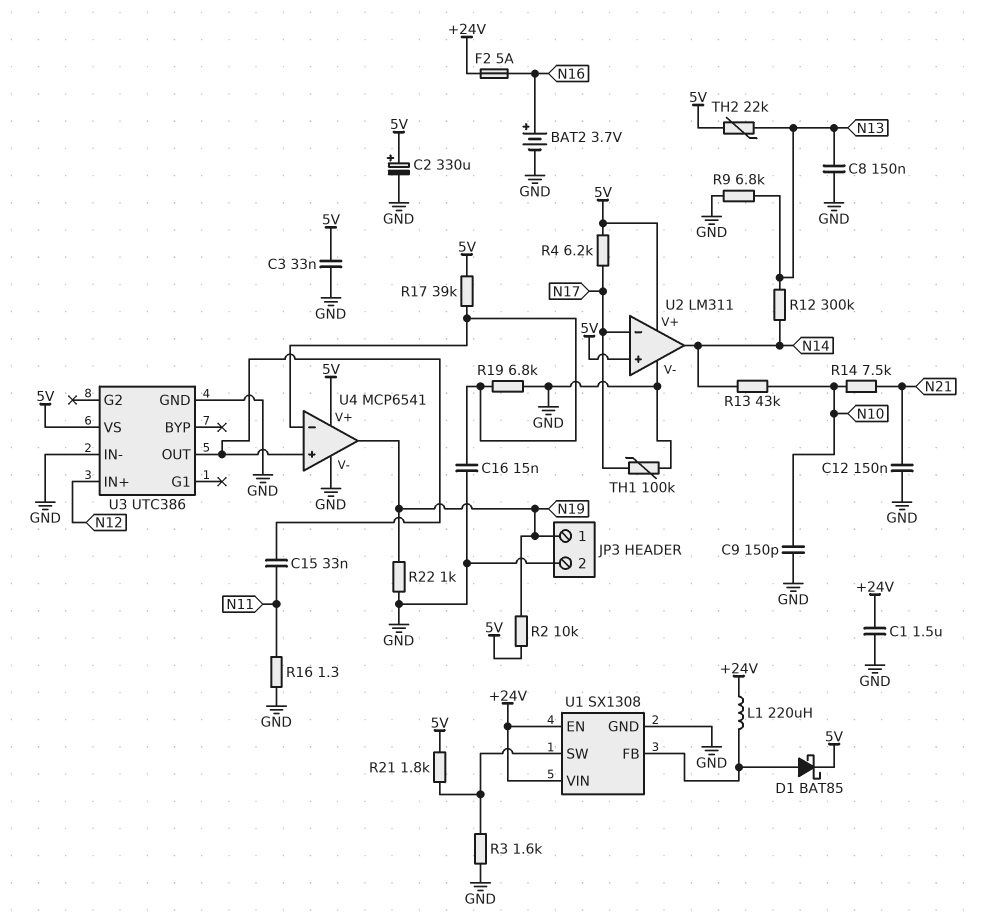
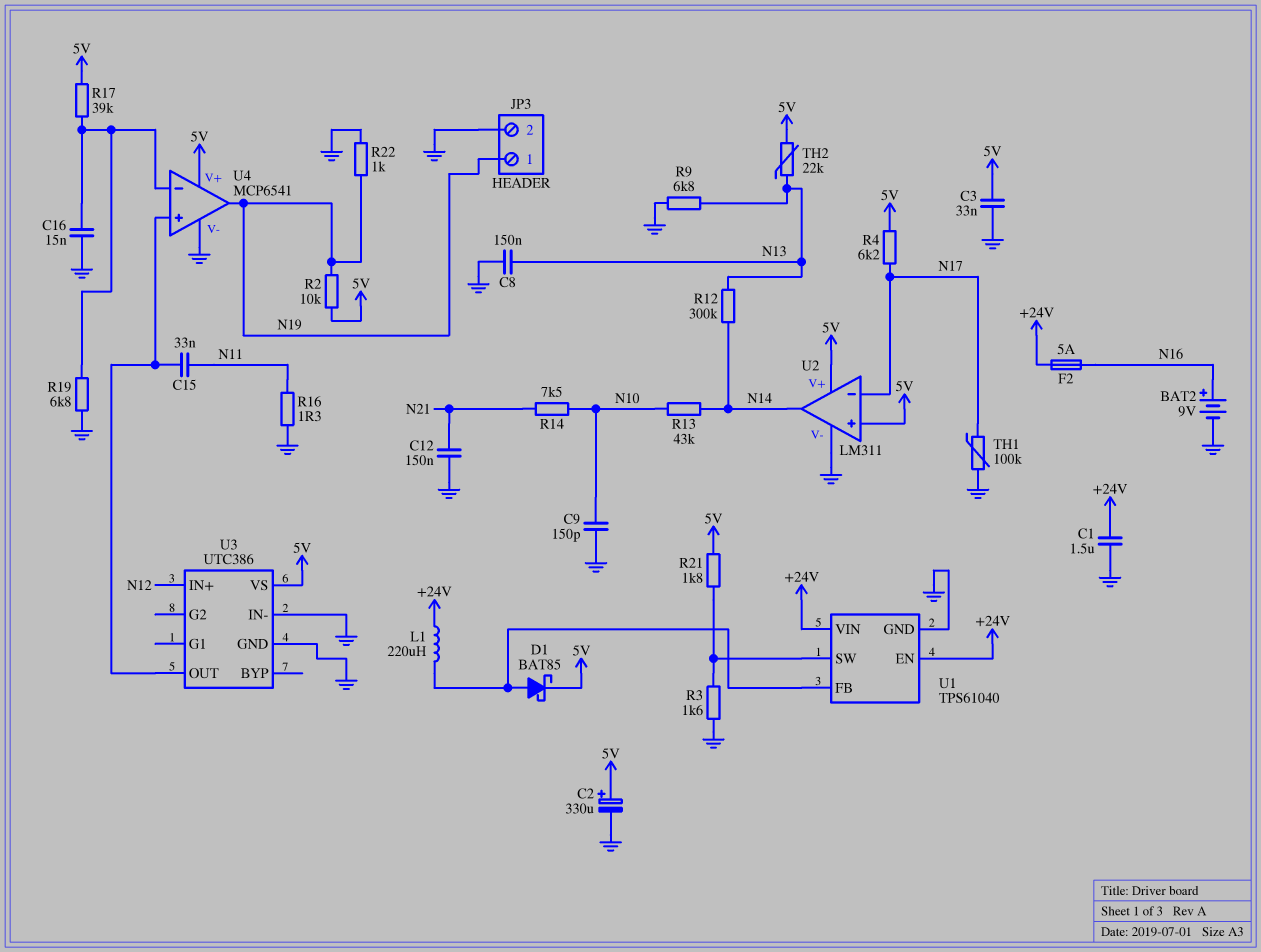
BAT2: 3.7V (plus N16, minus GND) -> 9V (plus N16, minus GND)
U1: SX1308 -> TPS61040

